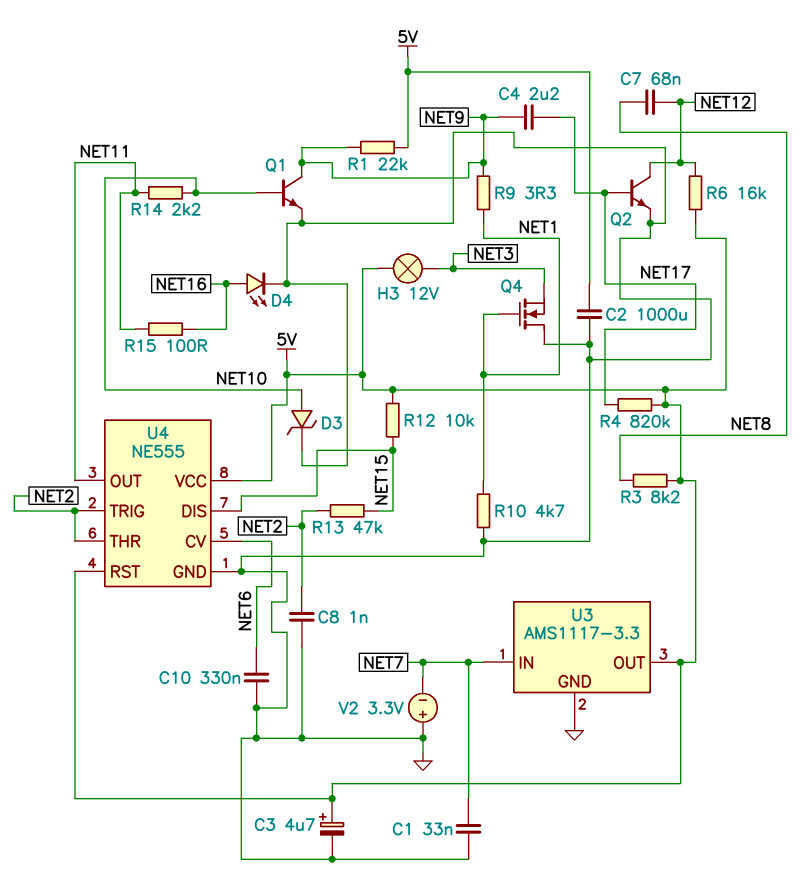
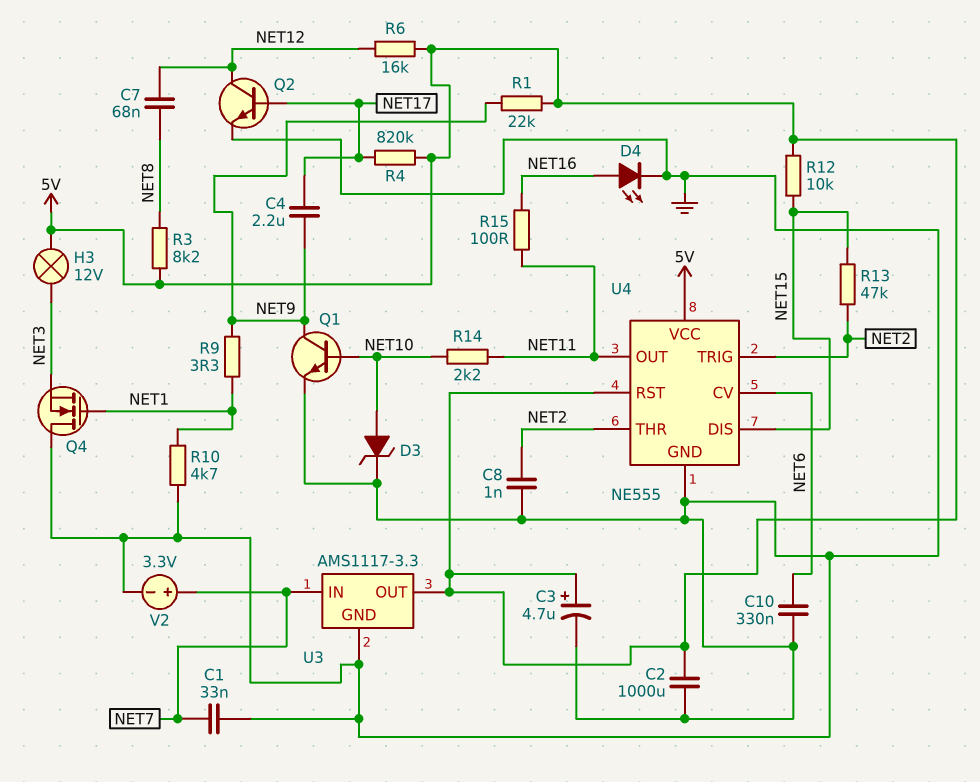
V2: 3.3V (plus GND, minus NET7) -> 3.3V (plus NET7, minus GND)

